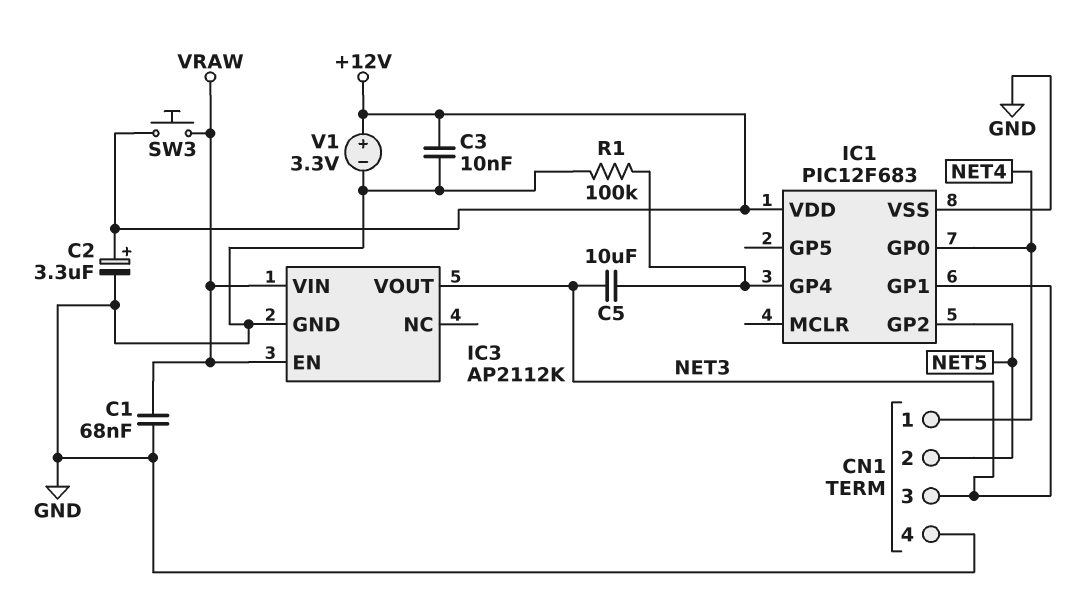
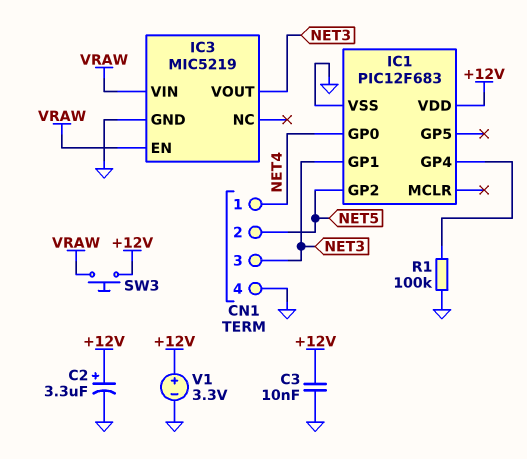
C1: 68nF (GND, VRAW) -> none
C5: 10uF (IC1/GP4, NET3) -> none
IC3: AP2112K -> MIC5219

